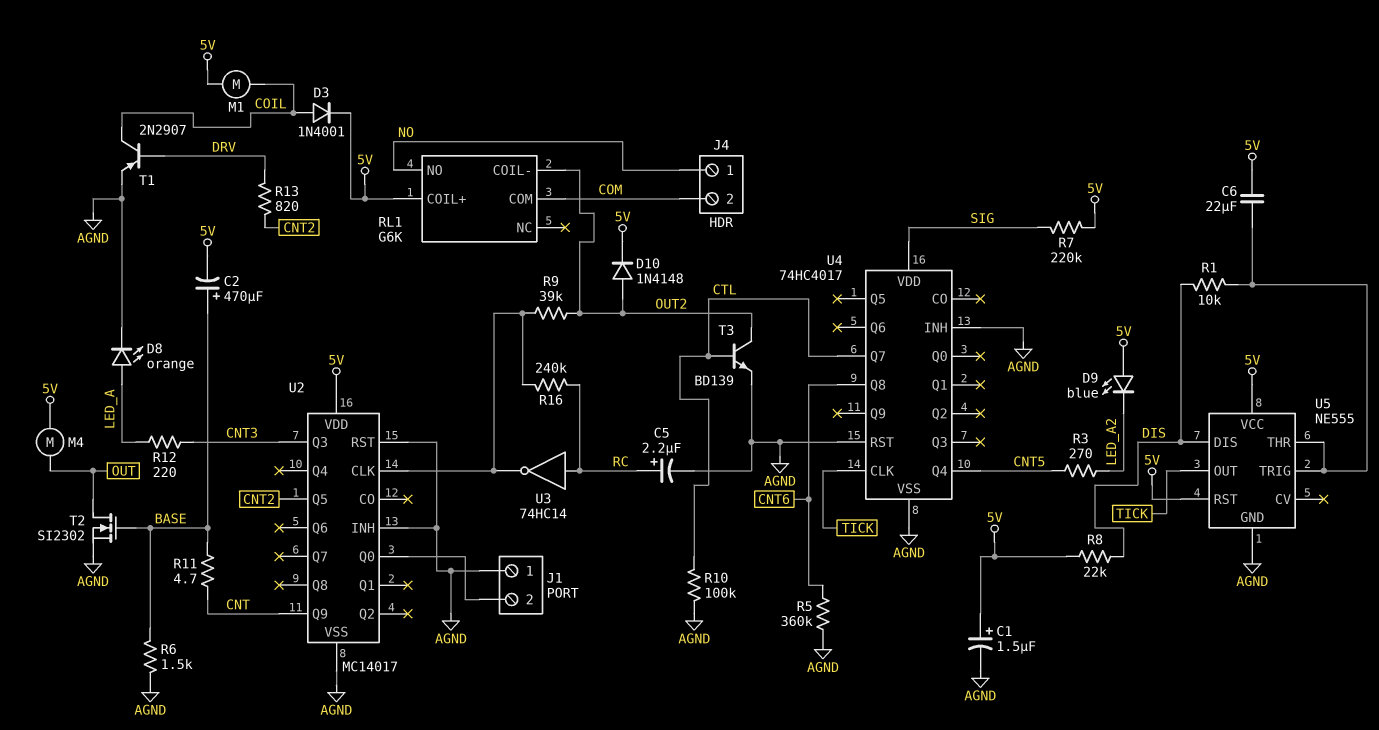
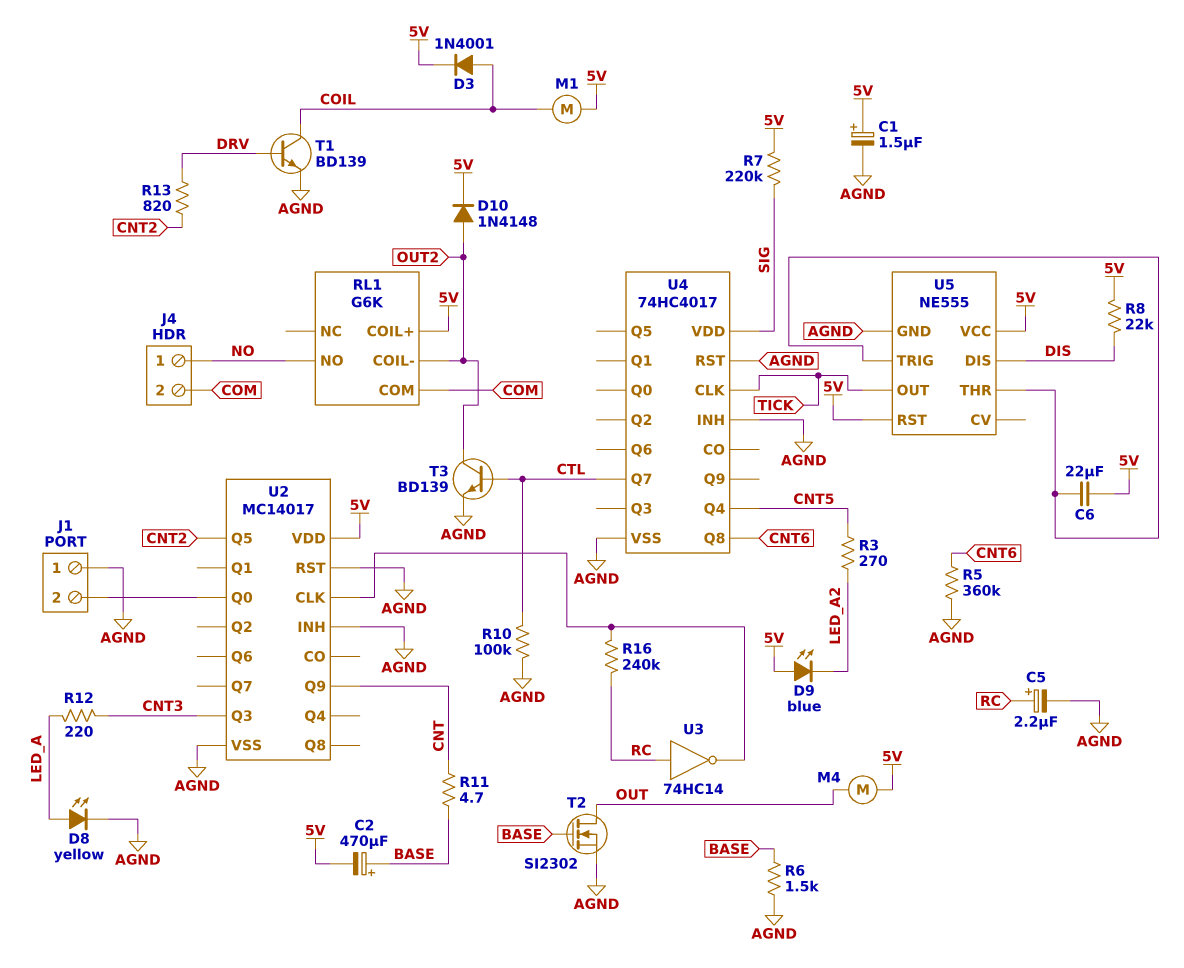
D8: LED orange (A LED_A, K AGND) -> LED yellow (A LED_A, K AGND)
R1: 10k (DIS, U5/THR) -> none
R9: 39k (OUT2, U2/CLK) -> none
T1: PNP 2N2907 (B DRV, C COIL, E AGND) -> NPN BD139 (B DRV, C COIL, E AGND)

